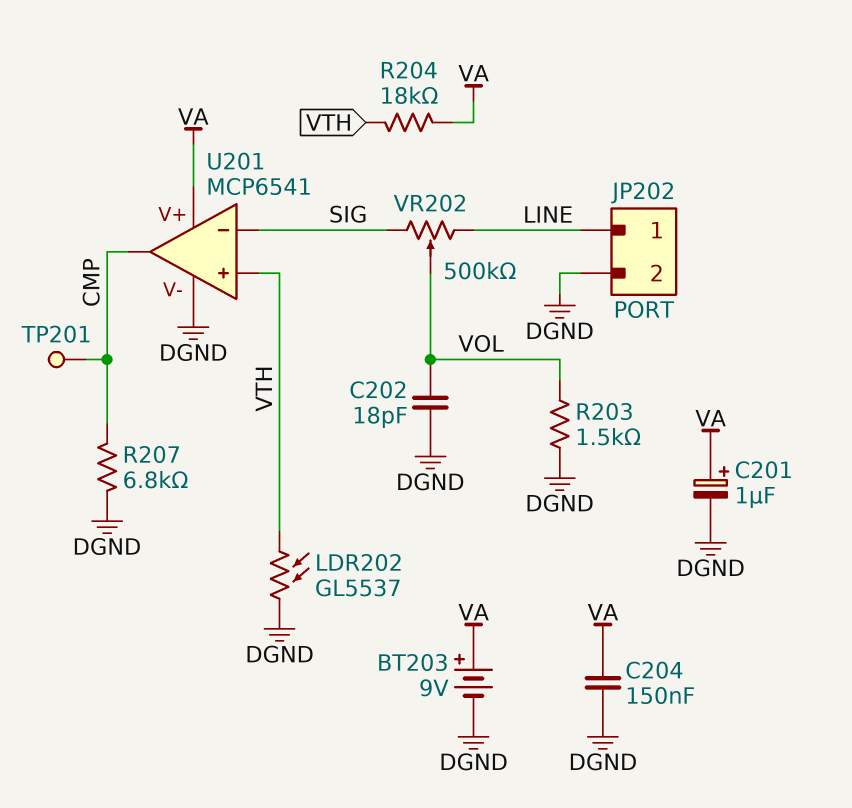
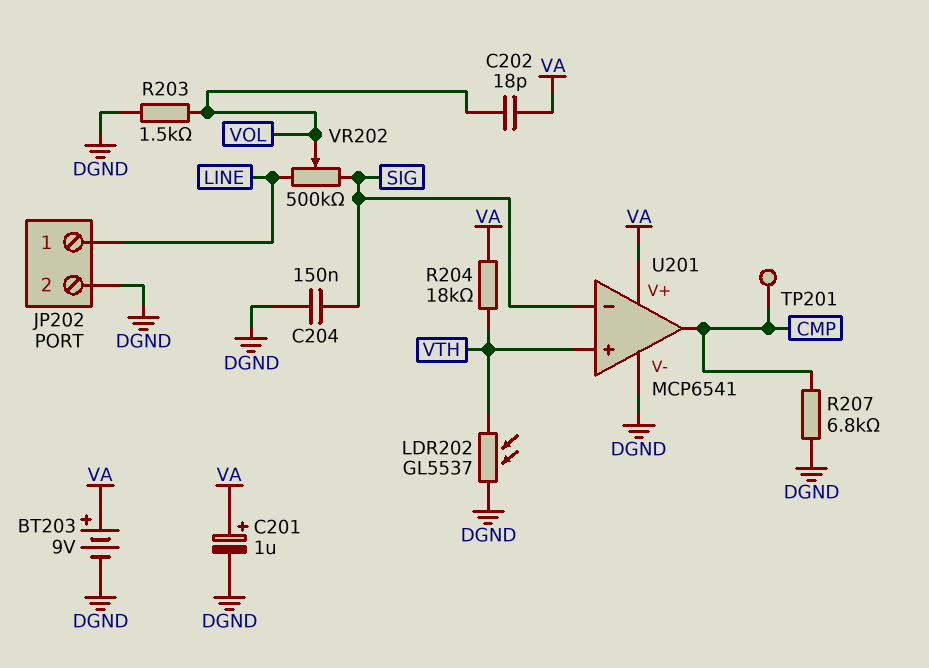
C202: 18pF (DGND, VOL) -> 18pF (VA, VOL)
C204: 150nF (DGND, VA) -> 150nF (DGND, SIG)

